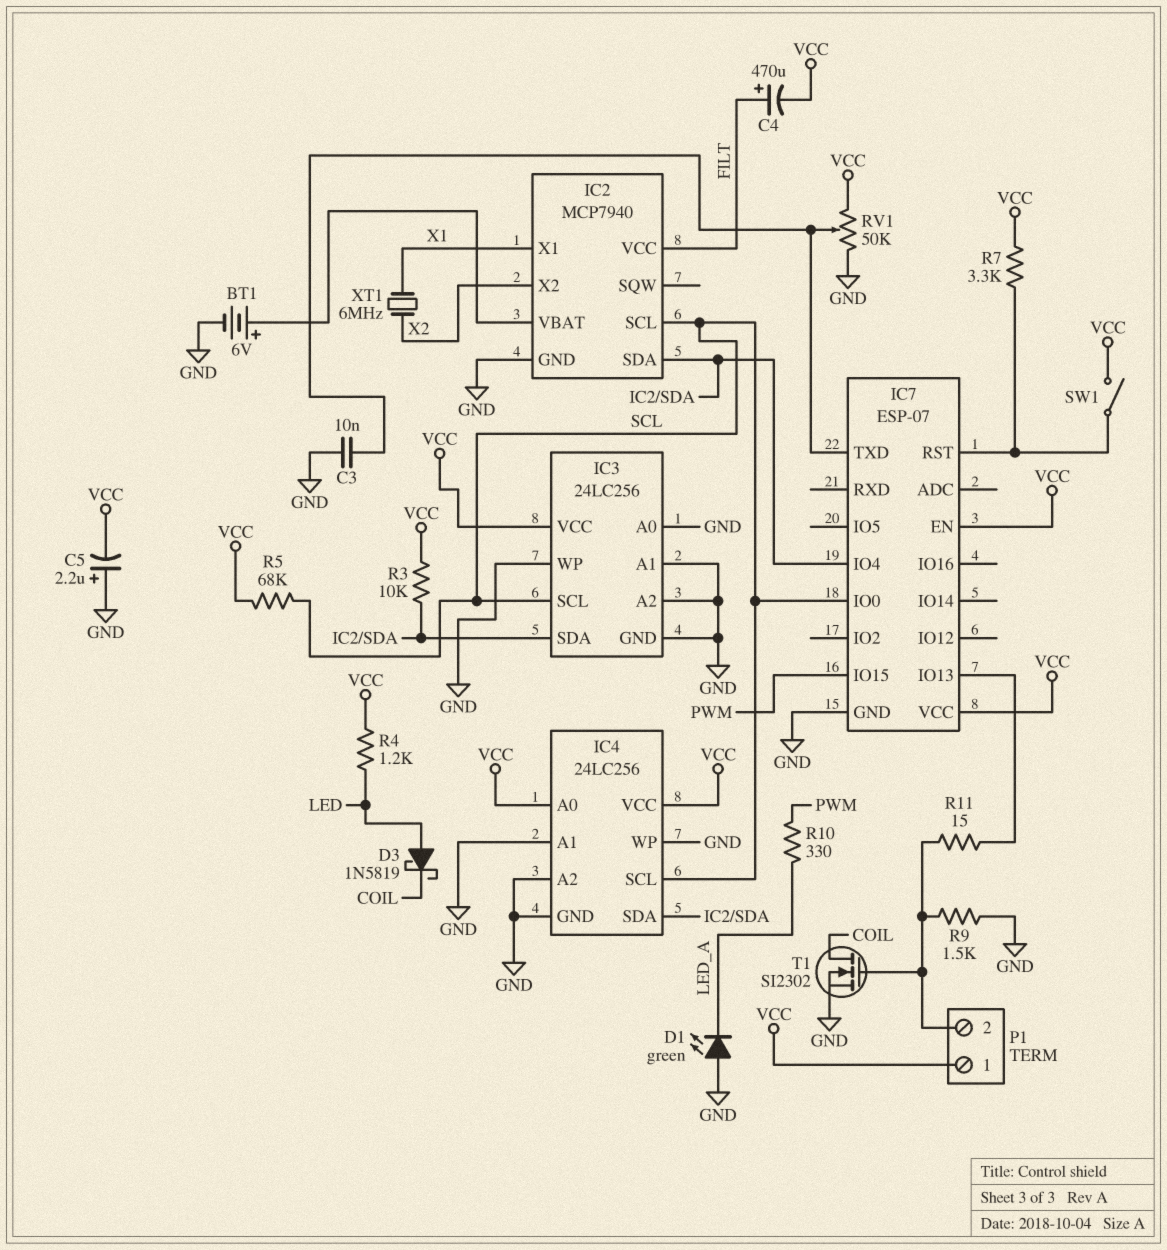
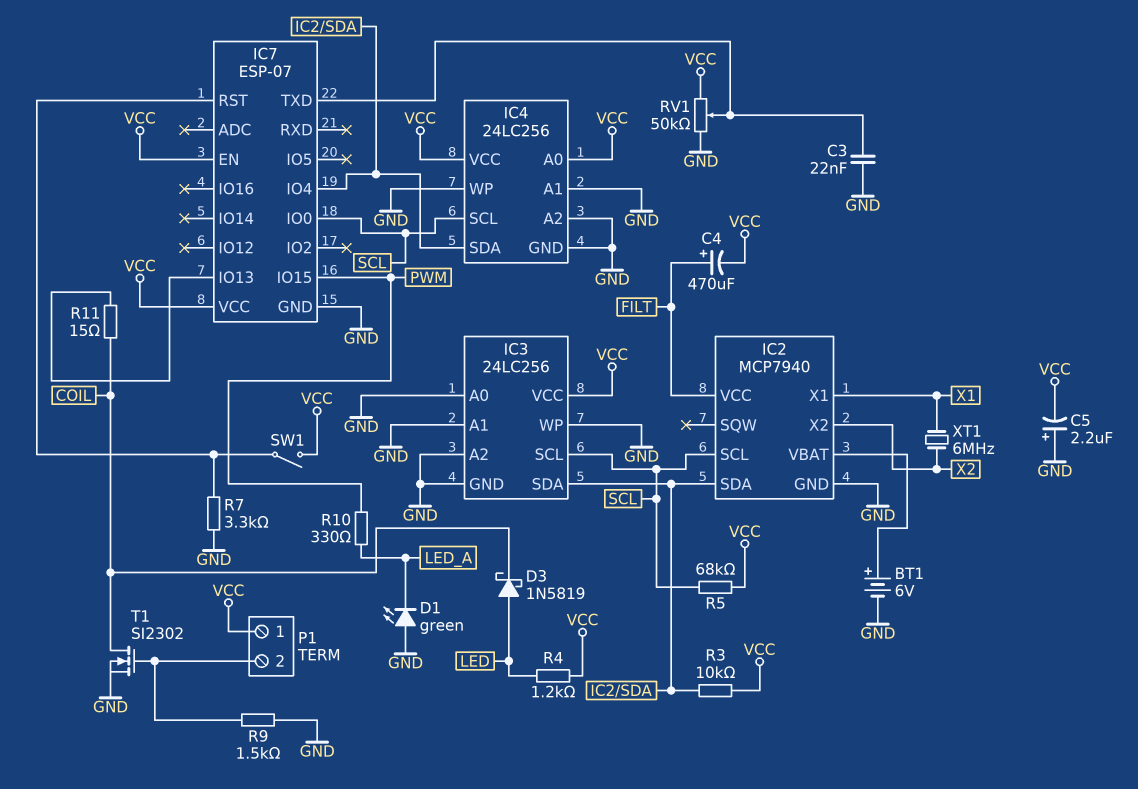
C3: 10nF (GND, IC7/TXD) -> 22nF (GND, IC7/TXD)
R7: 3.3k (IC7/RST, VCC) -> 3.3k (GND, IC7/RST)
R11: 15 (IC7/IO13, P1/2) -> 15 (COIL, IC7/IO13)

